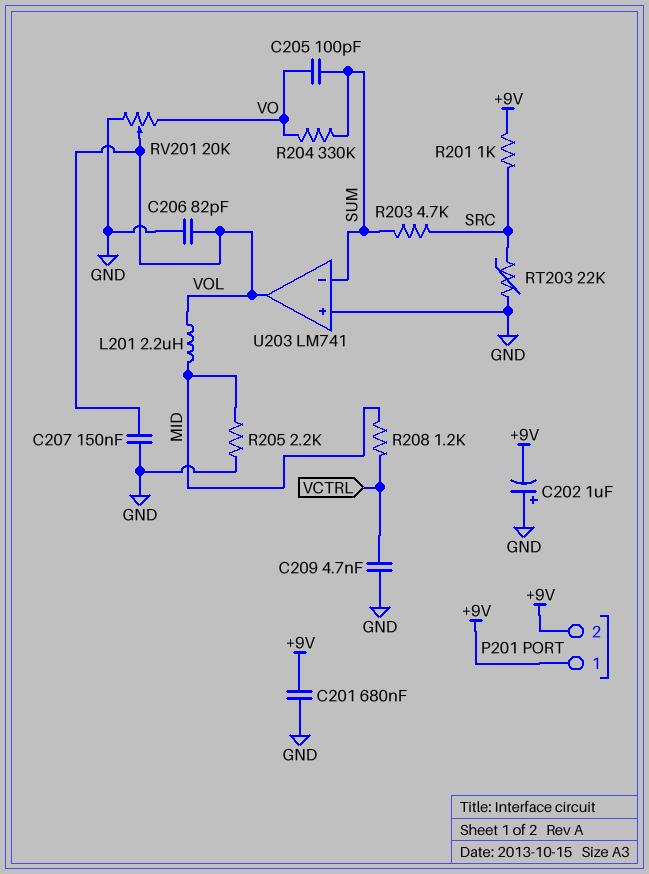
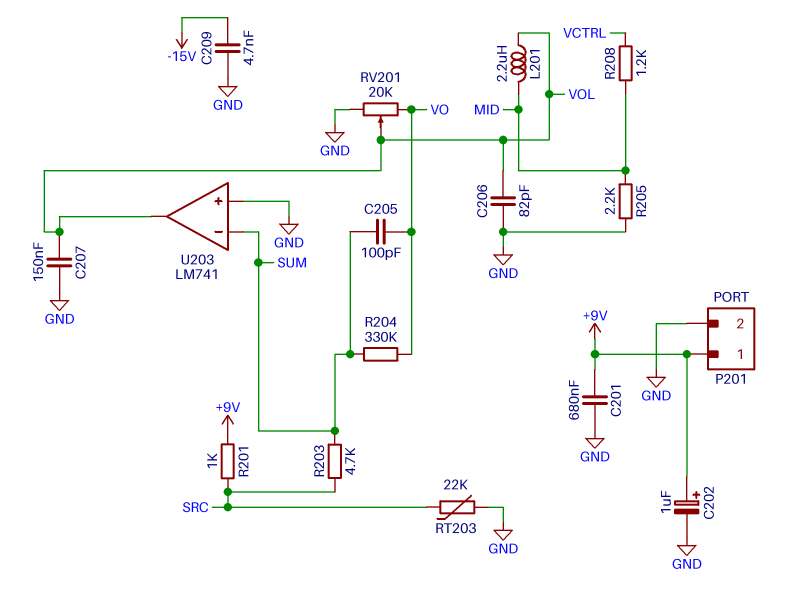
C202: 1uF (plus GND, minus +9V) -> 1uF (plus +9V, minus GND)
C209: 4.7nF (GND, VCTRL) -> 4.7nF (-15V, GND)
P201 pin 2: +9V -> GND

